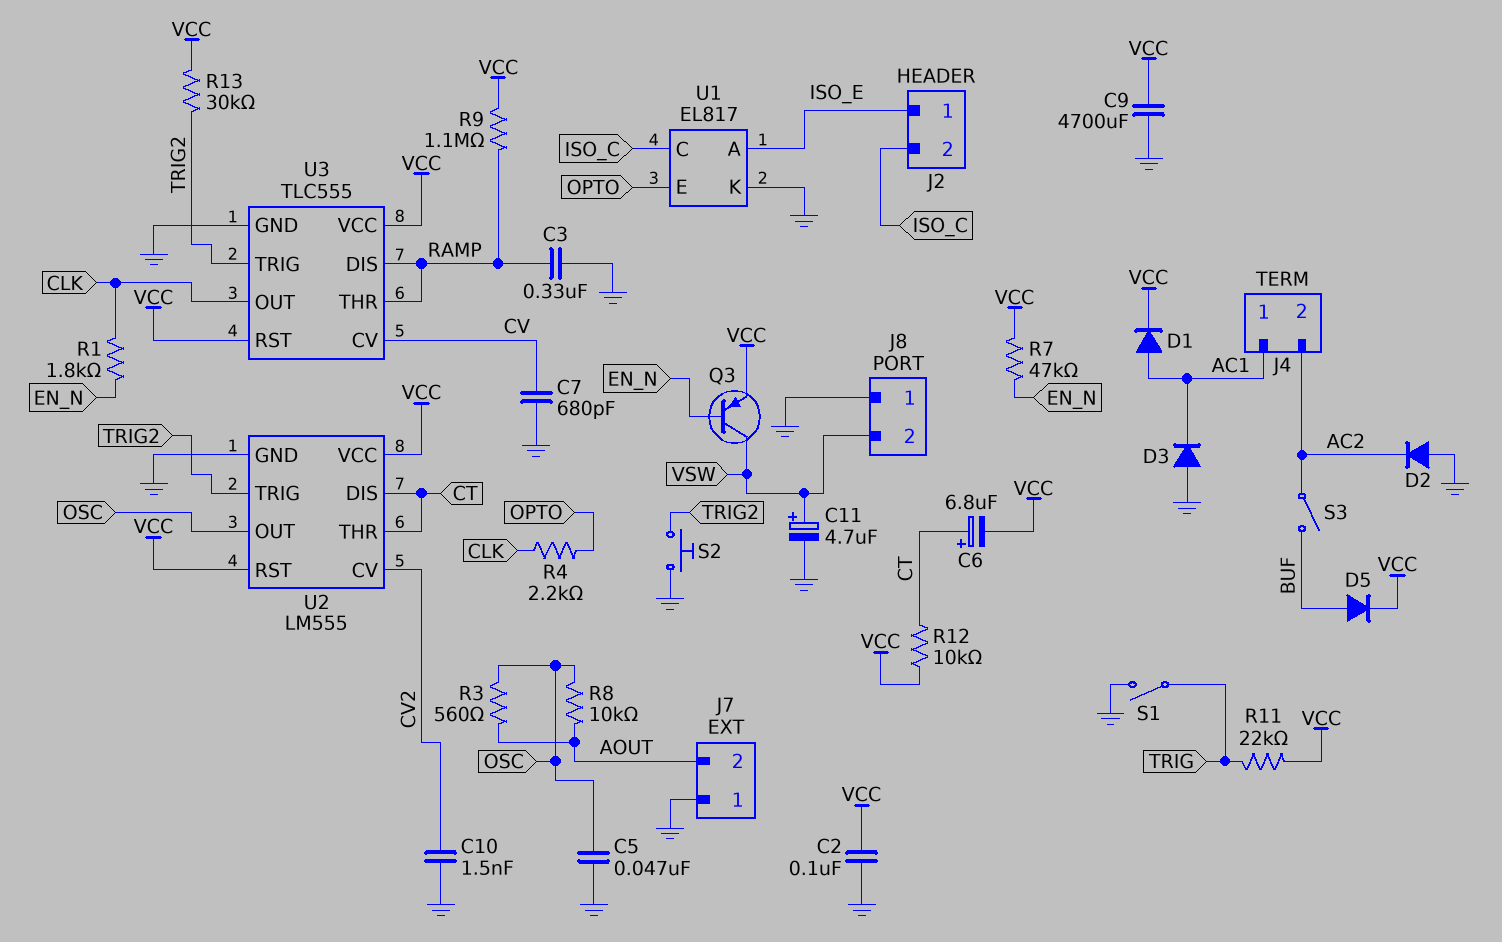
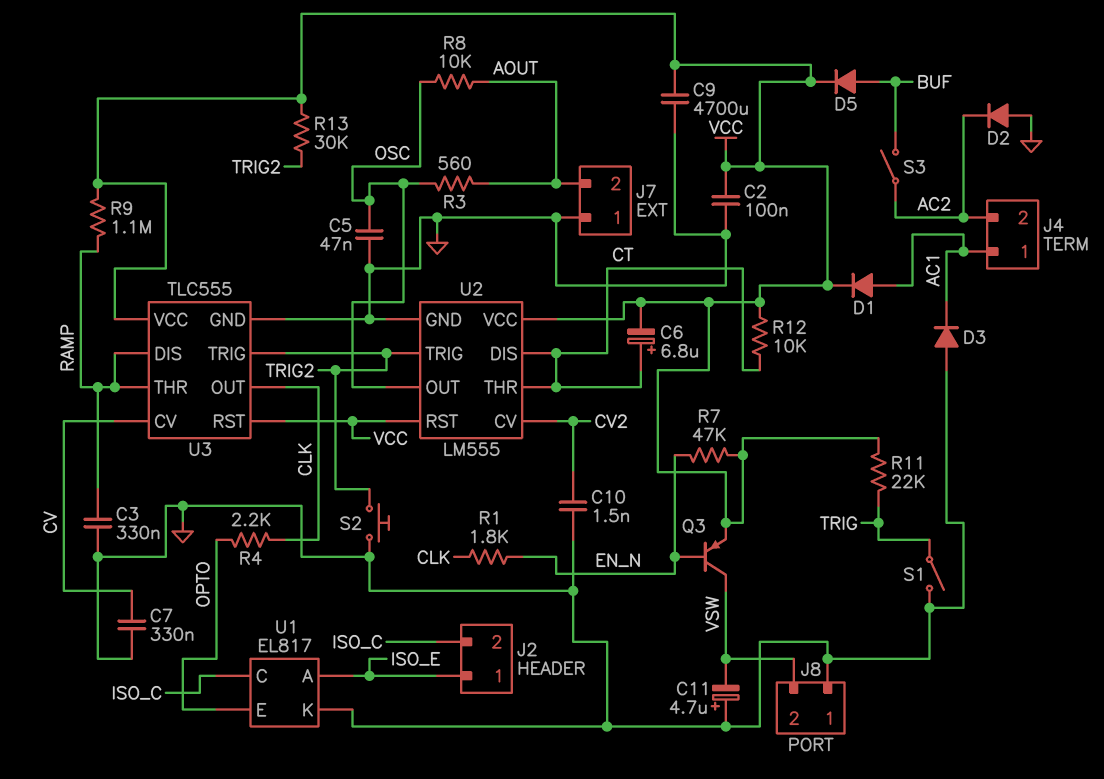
C7: 680pF (CV, GND) -> 330nF (CV, GND)
C11: 4.7uF (plus VSW, minus GND) -> 4.7uF (plus GND, minus VSW)

